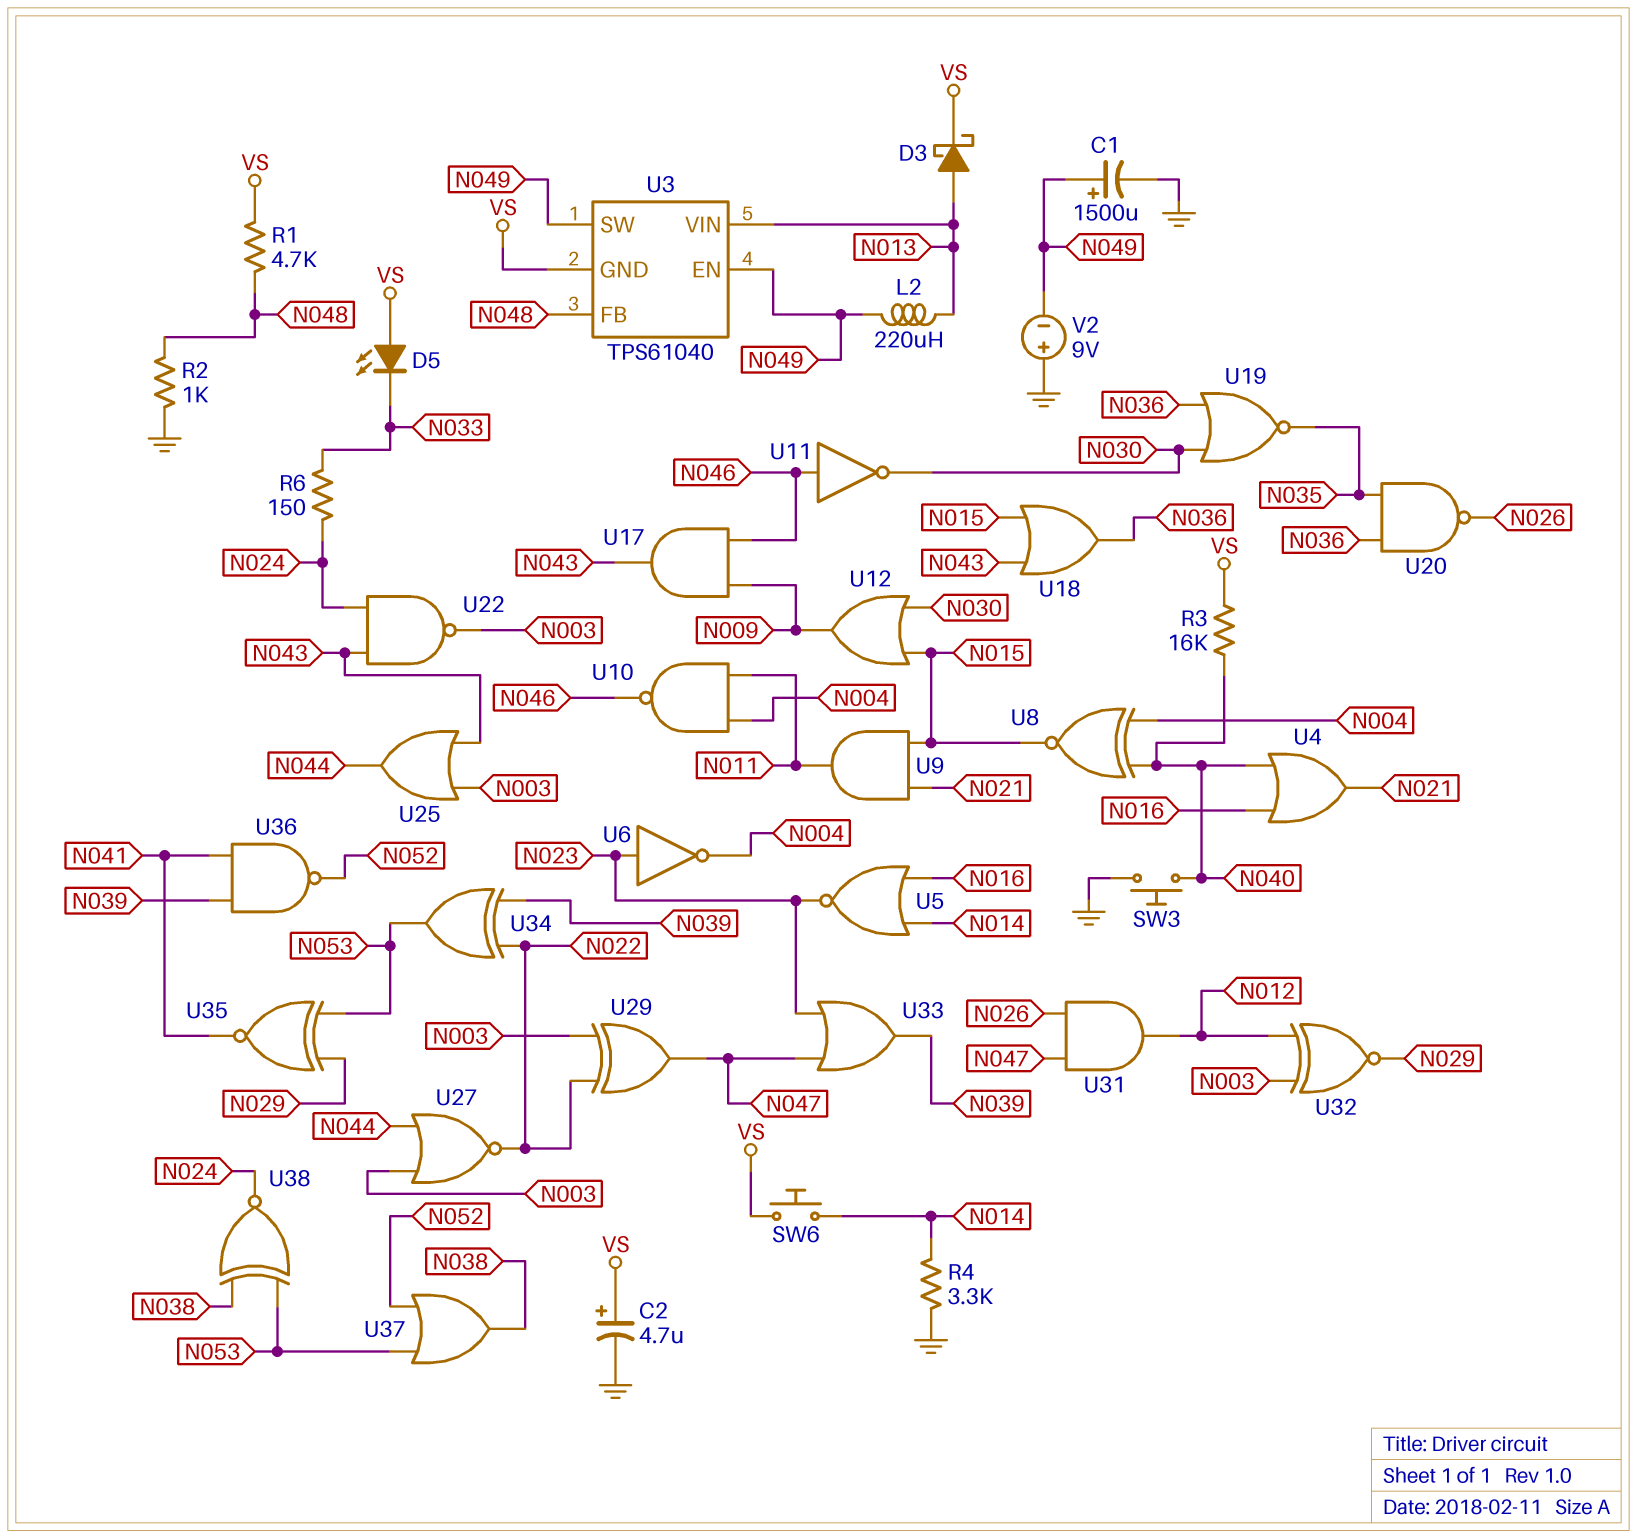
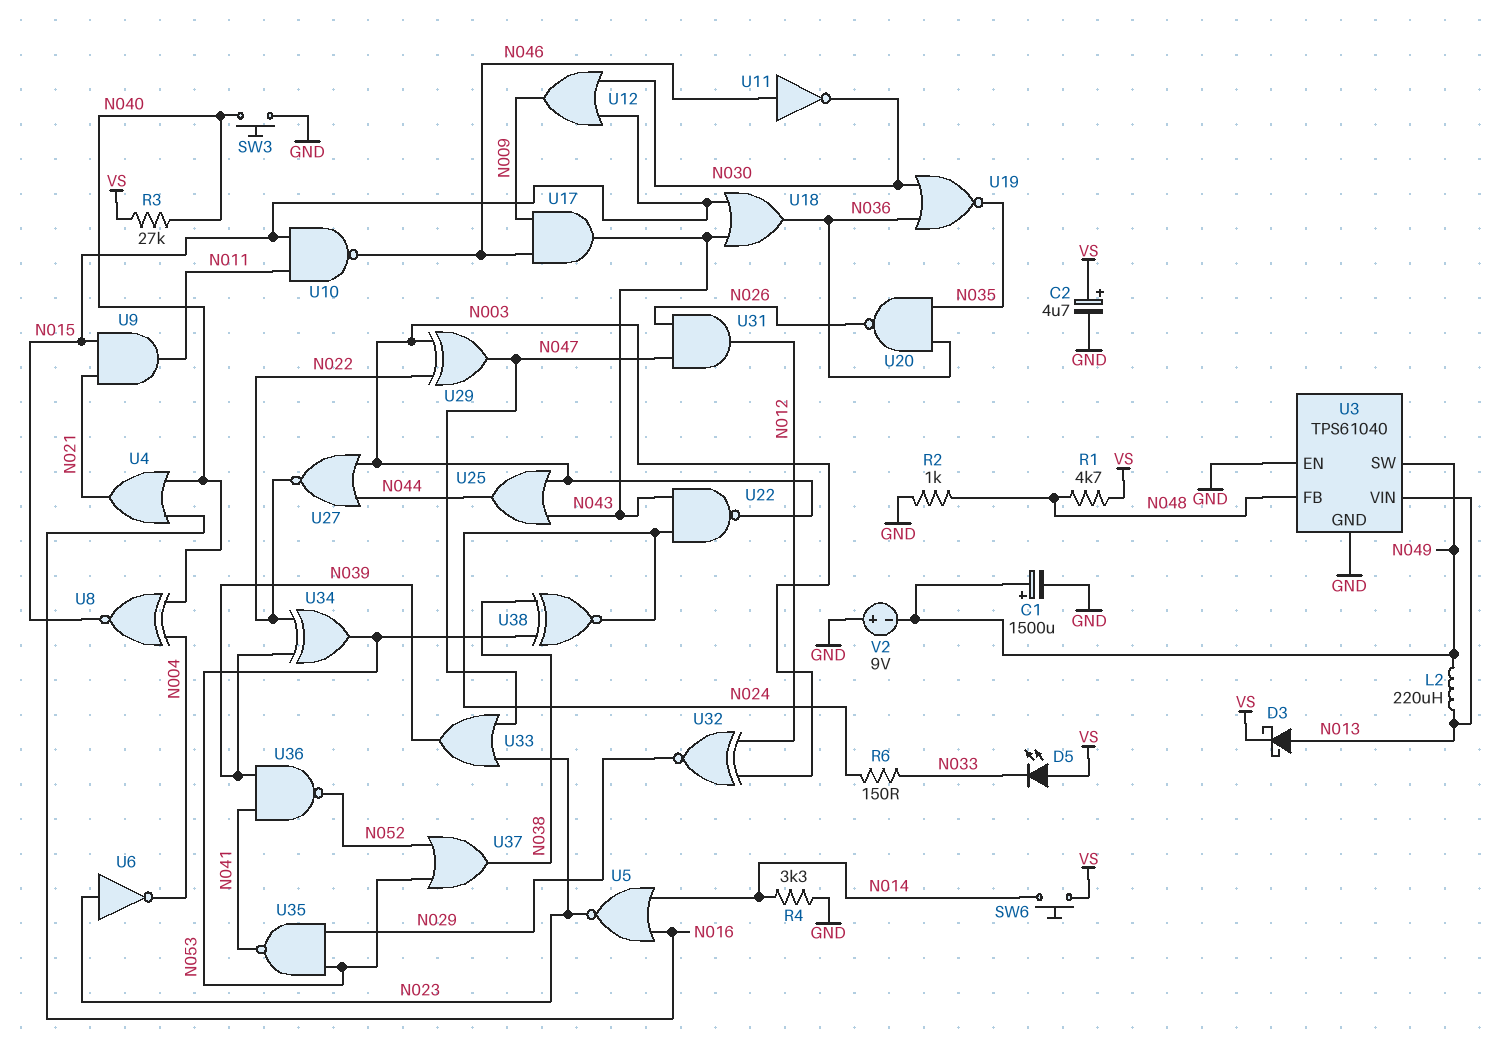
R3: 16k (N040, VS) -> 27k (N040, VS)
U3 pin EN: N049 -> GND
U3 pin GND: VS -> GND
U10: NAND (in N004, in N011, out N046) -> NAND (in N011, in N015, out N046)
U35: XNOR (in N029, in N053, out N041) -> NAND (in N029, in N053, out N041)

